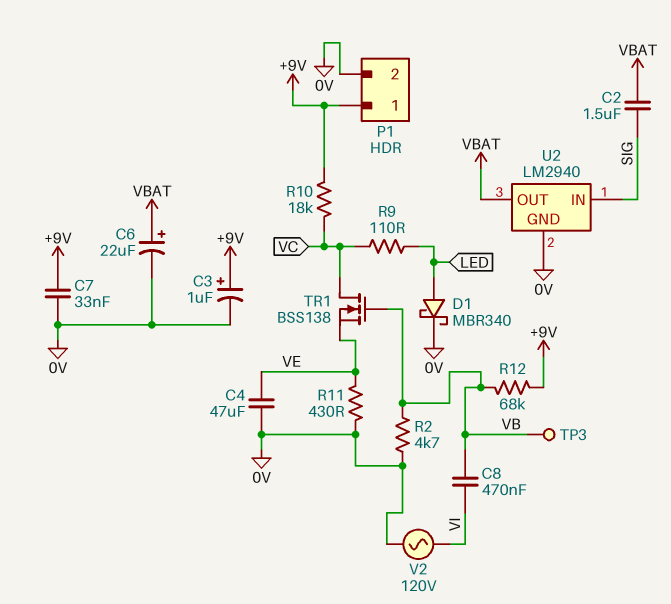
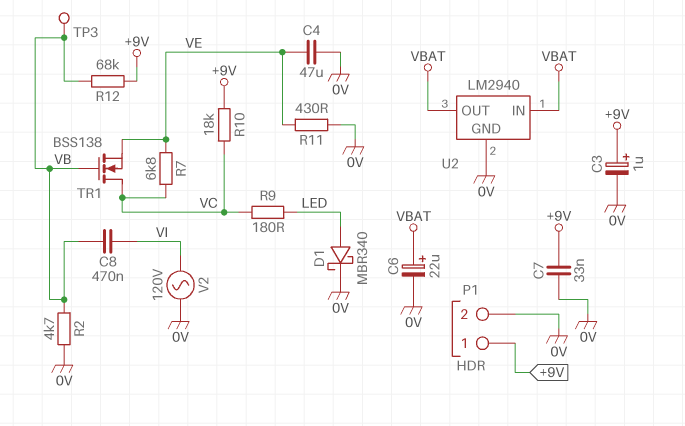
C2: 1.5uF (SIG, VBAT) -> none
R7: none -> 6.8k (VC, VE)
R9: 110 (LED, VC) -> 180 (LED, VC)
U2 pin IN: SIG -> VBAT

